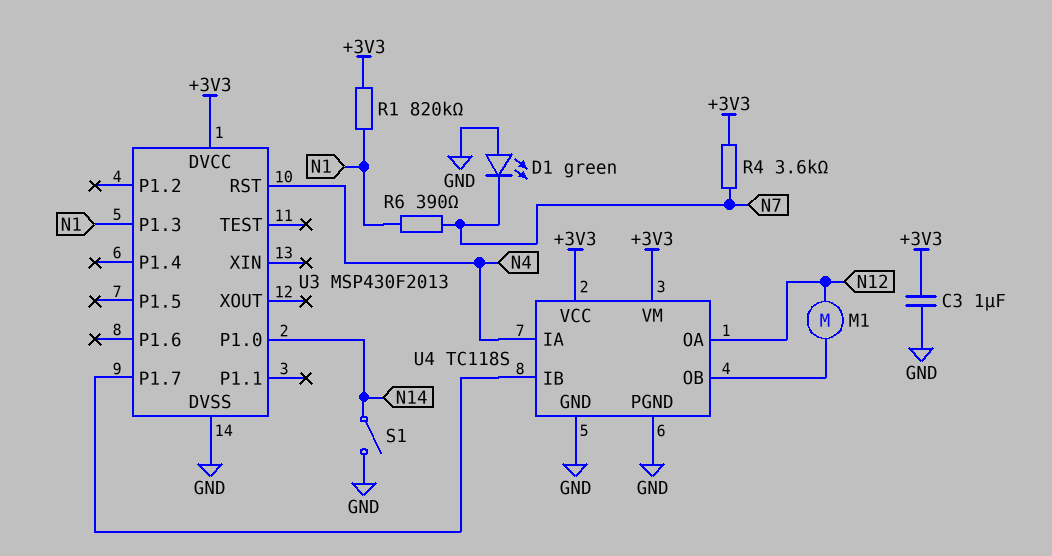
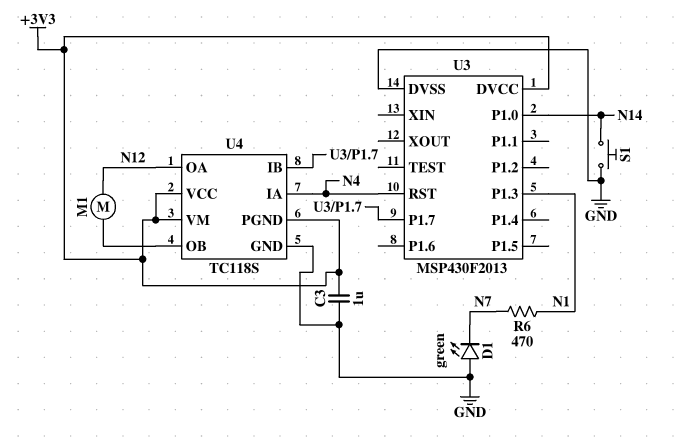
R1: 820k (+3V3, N1) -> none
R4: 3.6k (+3V3, N7) -> none
R6: 390 (N1, N7) -> 470 (N1, N7)
S1: switch (GND, N14) -> button (GND, N14)
U4 pin PGND: GND -> +3V3

